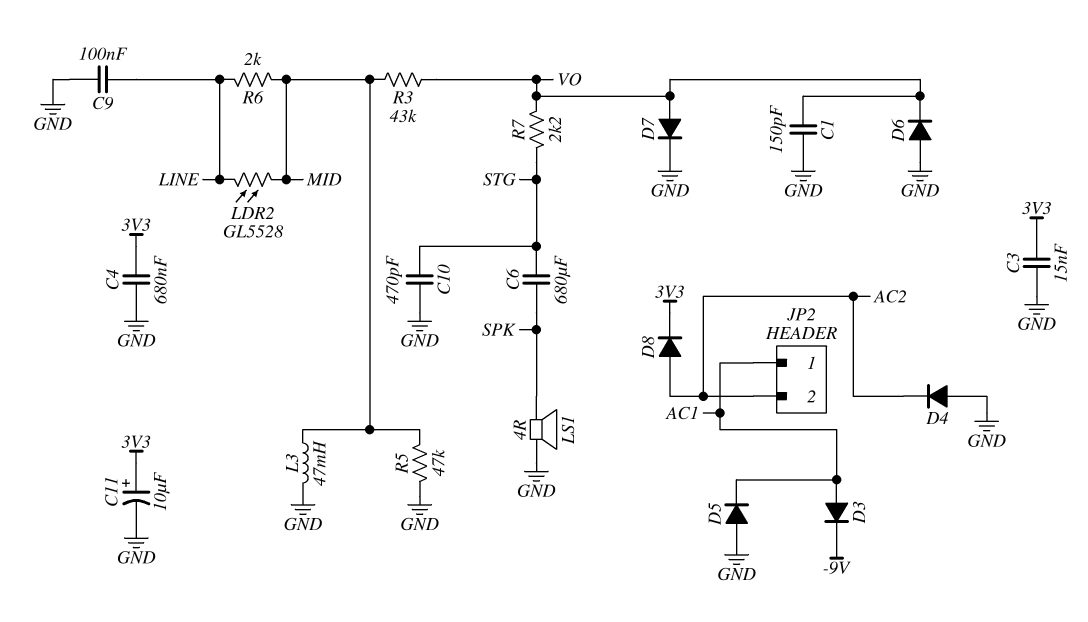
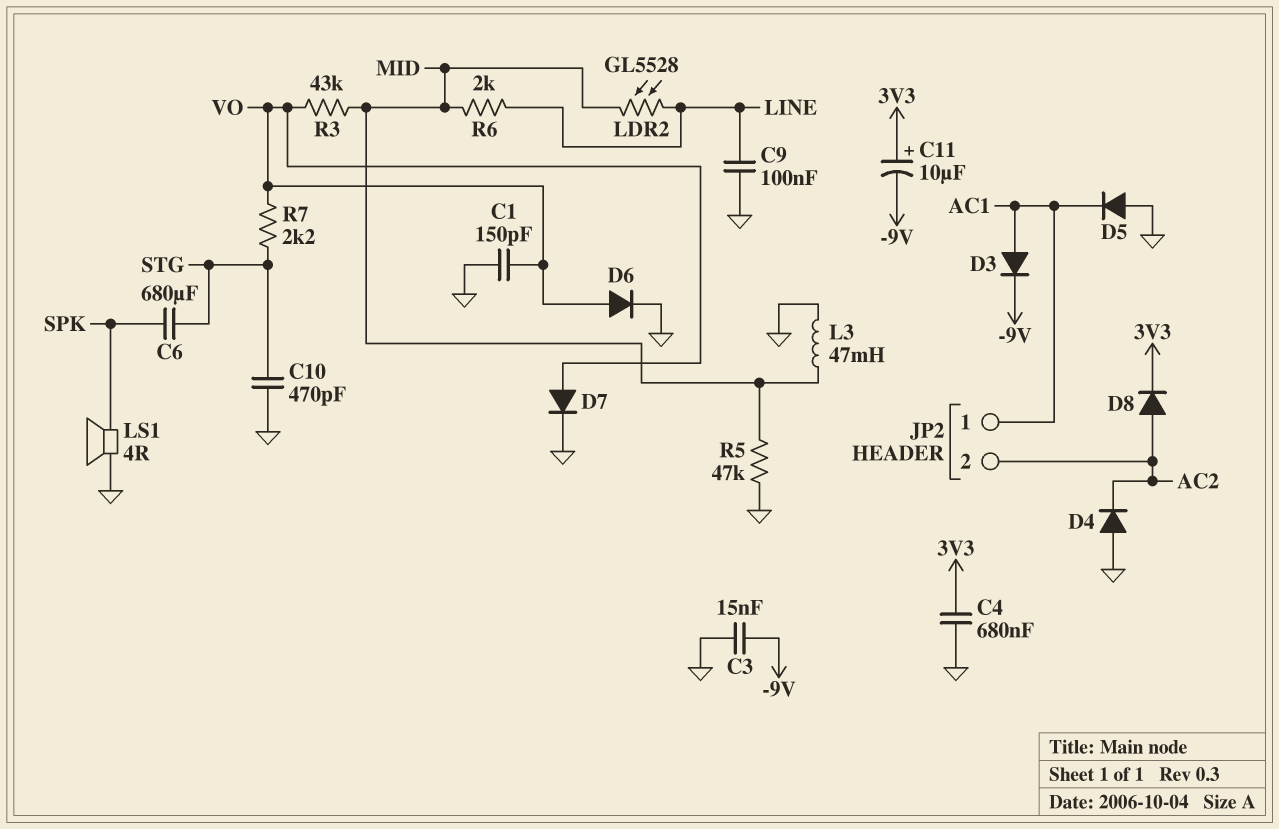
C3: 15nF (3V3, GND) -> 15nF (-9V, GND)
C11: 10uF (plus 3V3, minus GND) -> 10uF (plus 3V3, minus -9V)
D6: diode (A GND, K VO) -> diode (A VO, K GND)

